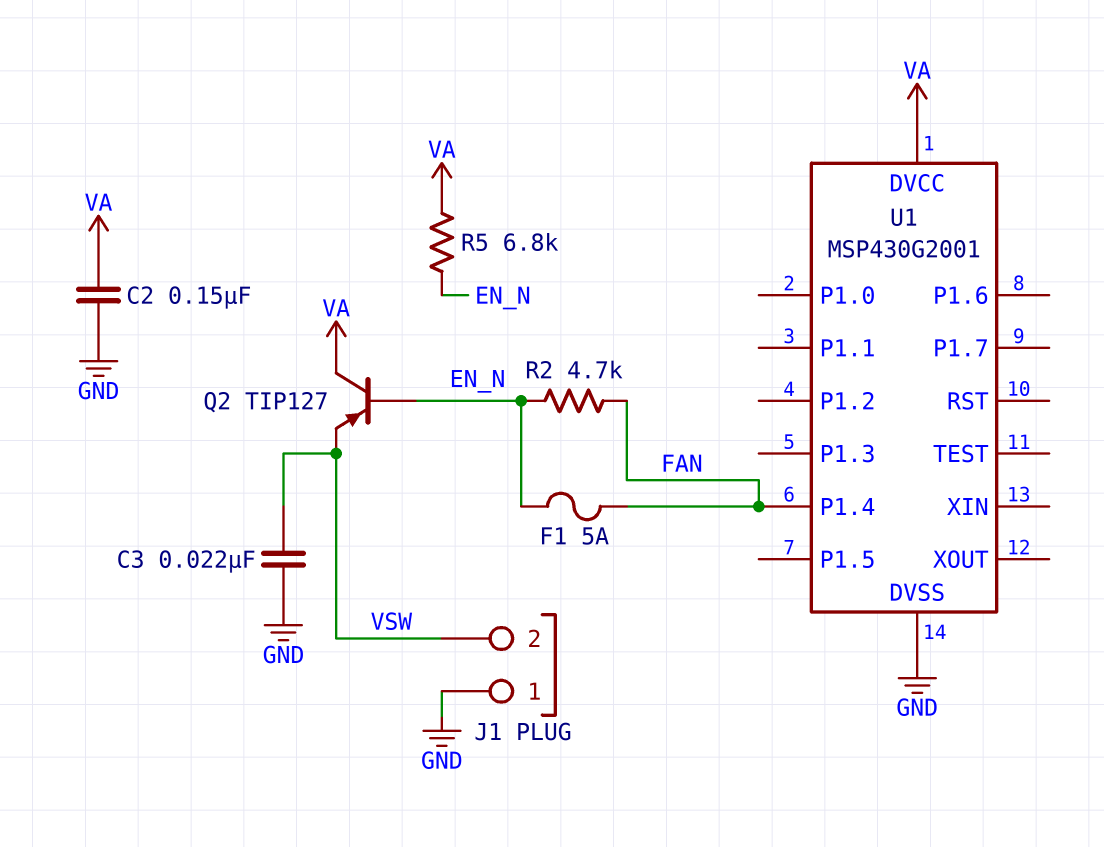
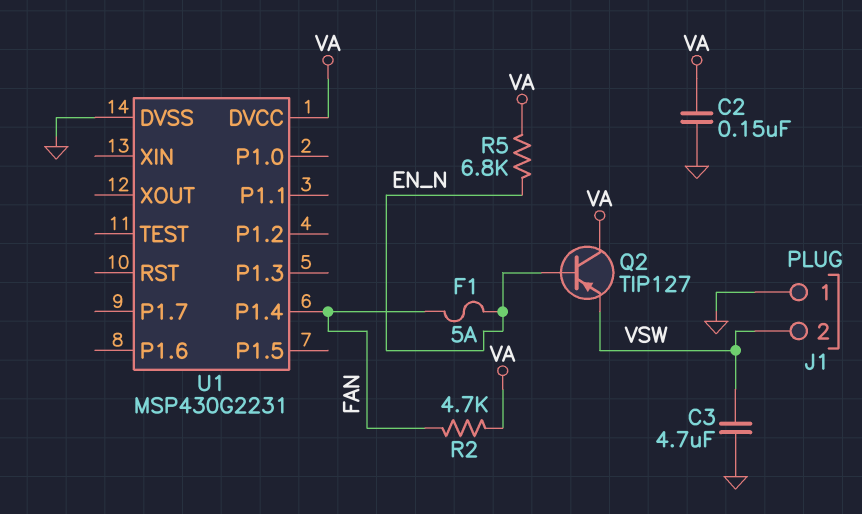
C3: 22nF (GND, VSW) -> 4.7uF (GND, VSW)
R2: 4.7k (EN_N, FAN) -> 4.7k (FAN, VA)
U1: MSP430G2001 -> MSP430G2231

